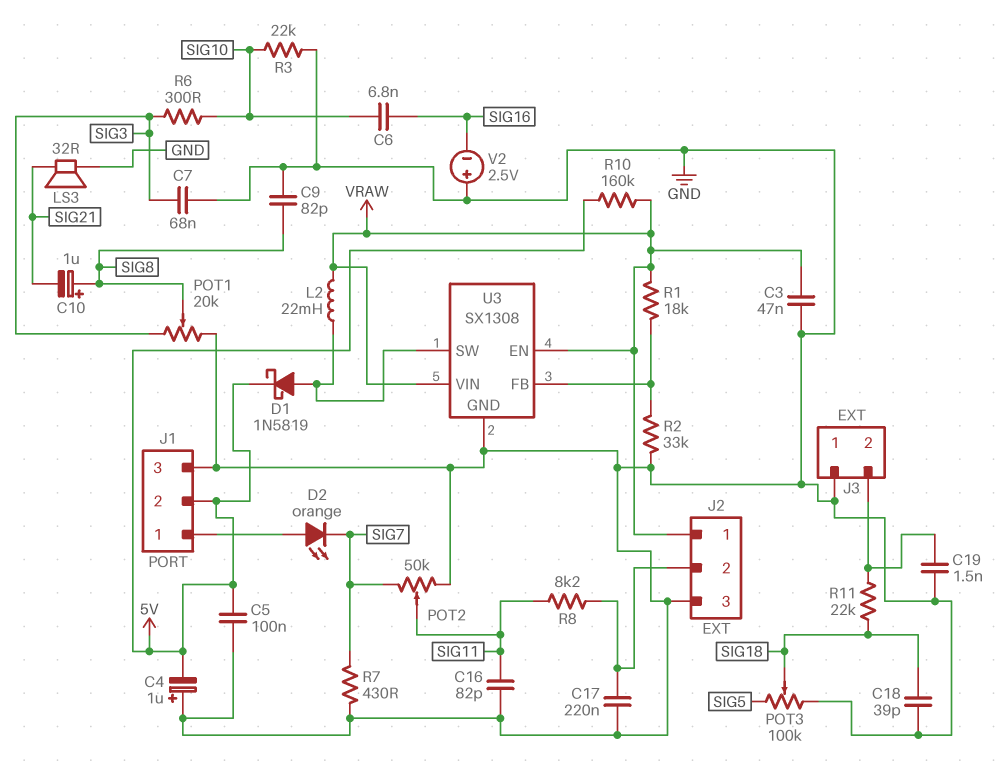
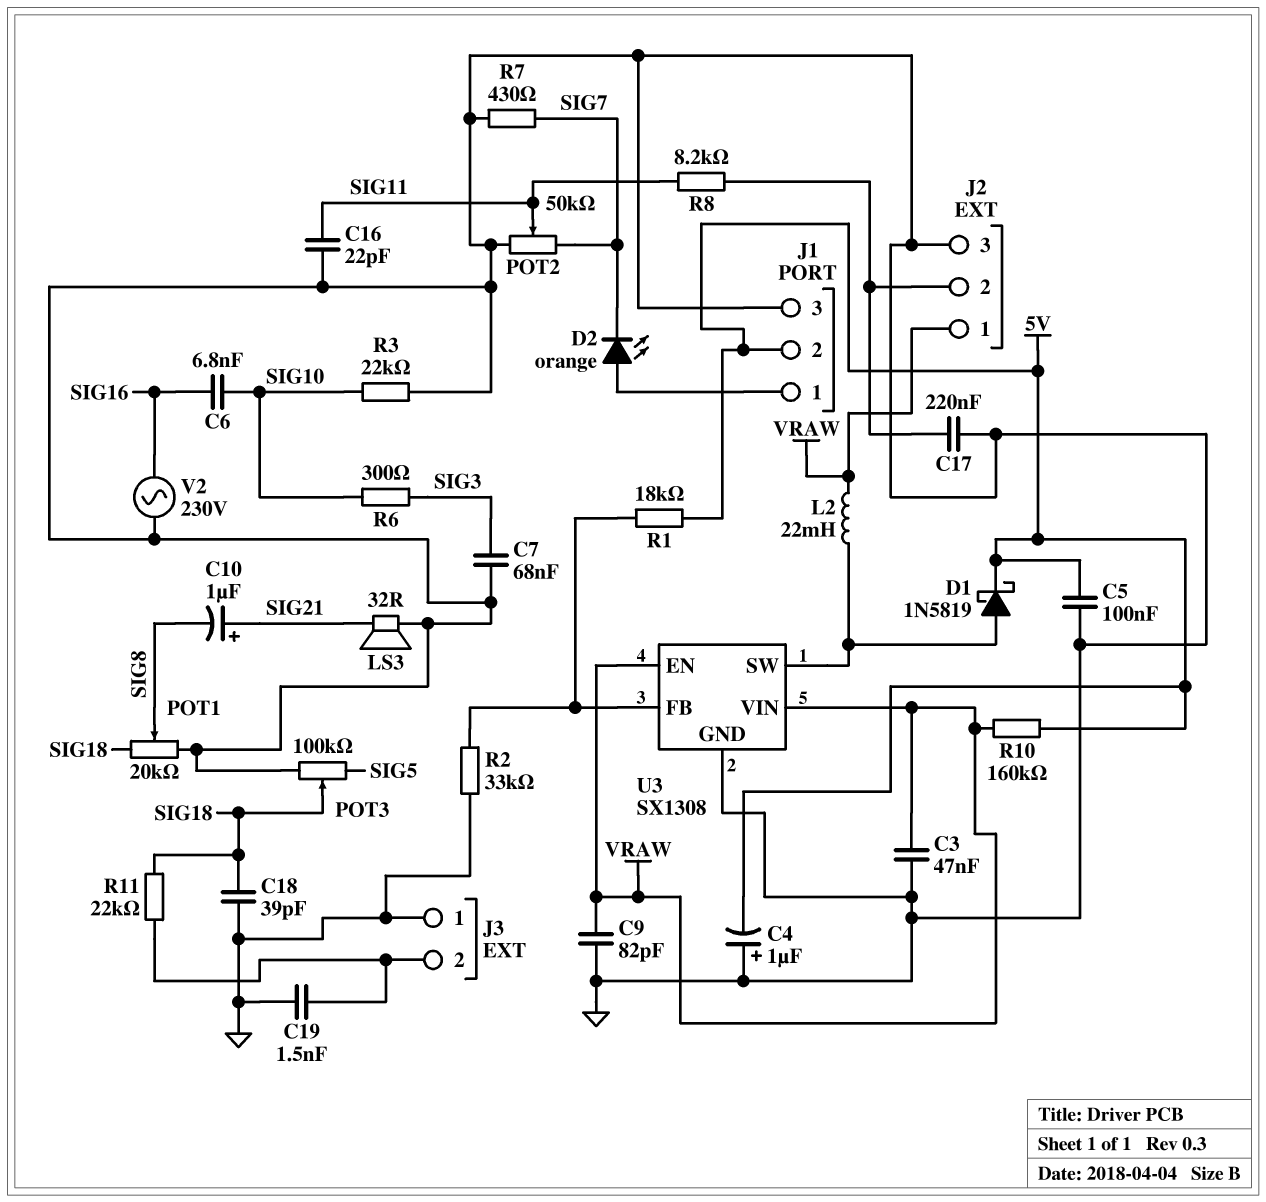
C9: 82pF (GND, SIG8) -> 82pF (GND, VRAW)
C10: 1uF (plus SIG8, minus SIG21) -> 1uF (plus SIG21, minus SIG8)
C16: 82pF (GND, SIG11) -> 22pF (GND, SIG11)
POT1: 20k (GND, SIG3, wiper SIG8) -> 20k (GND, SIG18, wiper SIG8)
R1: 18k (U3/FB, VRAW) -> 18k (5V, U3/FB)
V2: 2.5V (plus GND, minus SIG16) -> AC 230V (GND, SIG16)

